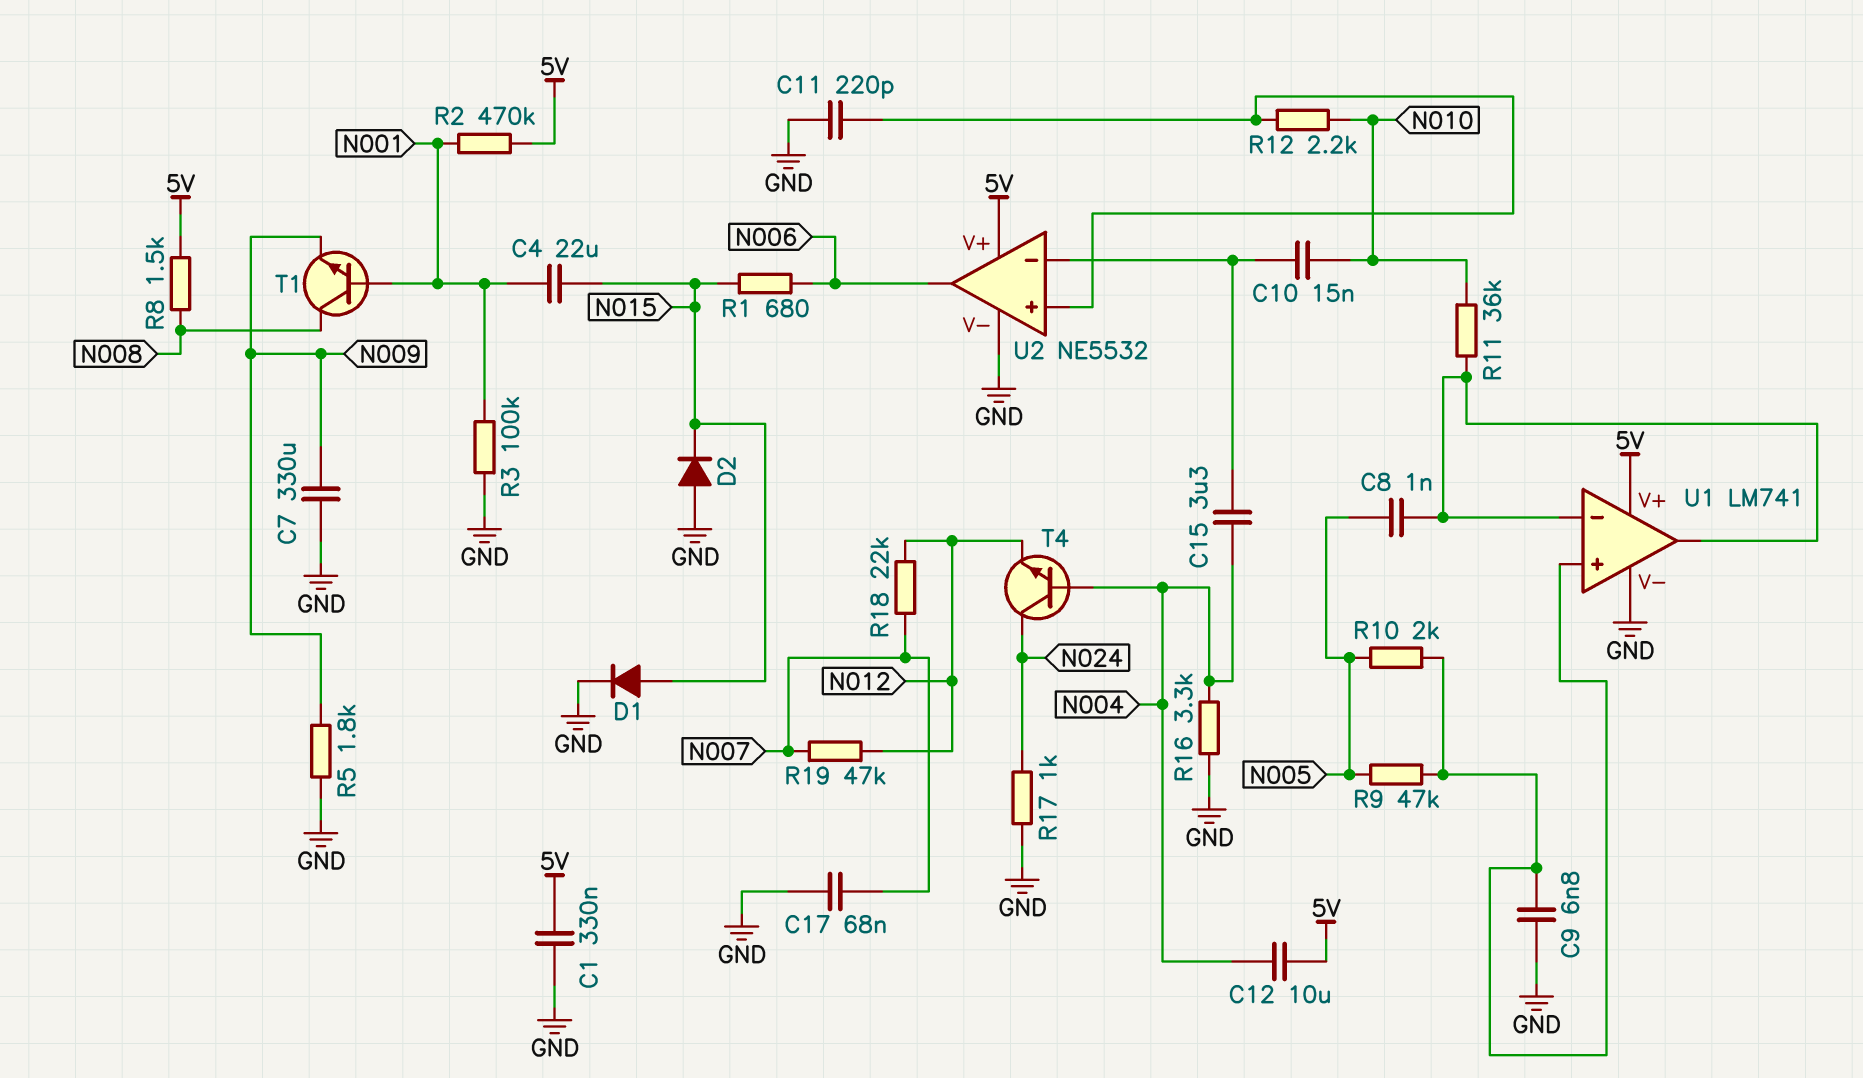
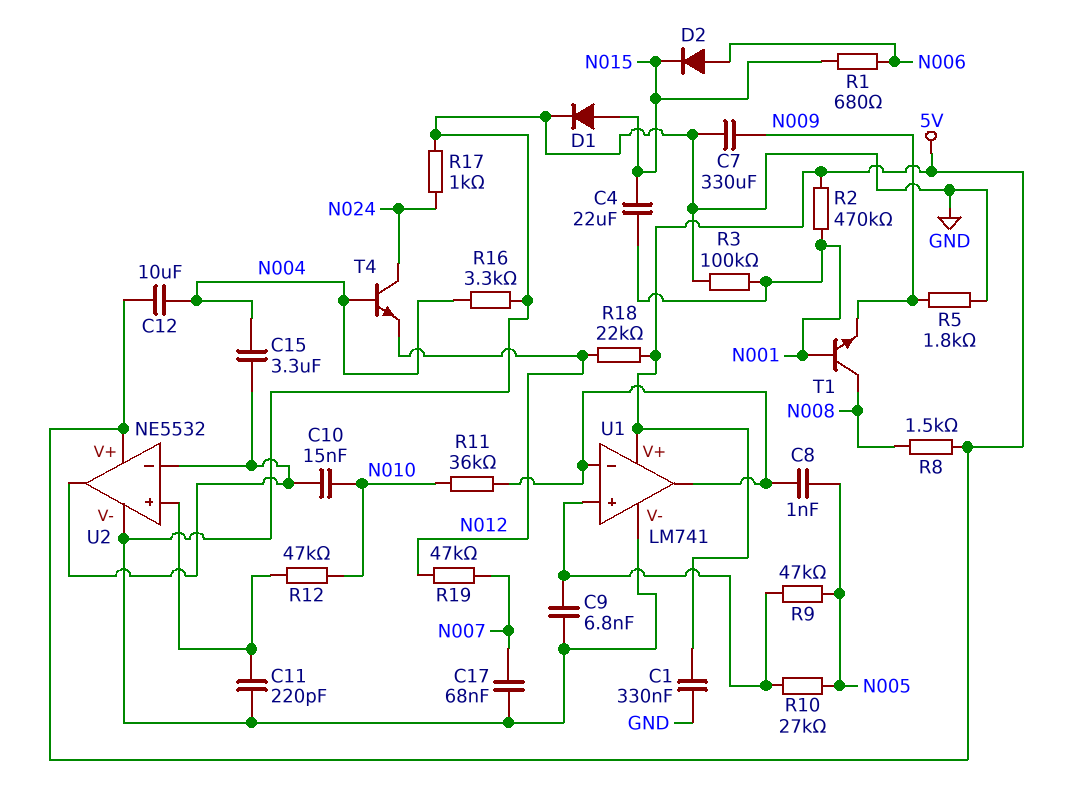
D2: diode (A GND, K N015) -> diode (A N006, K N015)
R10: 2k (N005, U1/in+) -> 27k (N005, U1/in+)
R12: 2.2k (N010, U2/in+) -> 47k (N010, U2/in+)
R18: 22k (N007, N012) -> 22k (5V, N012)
U2 pin out: N006 -> U2/in-

